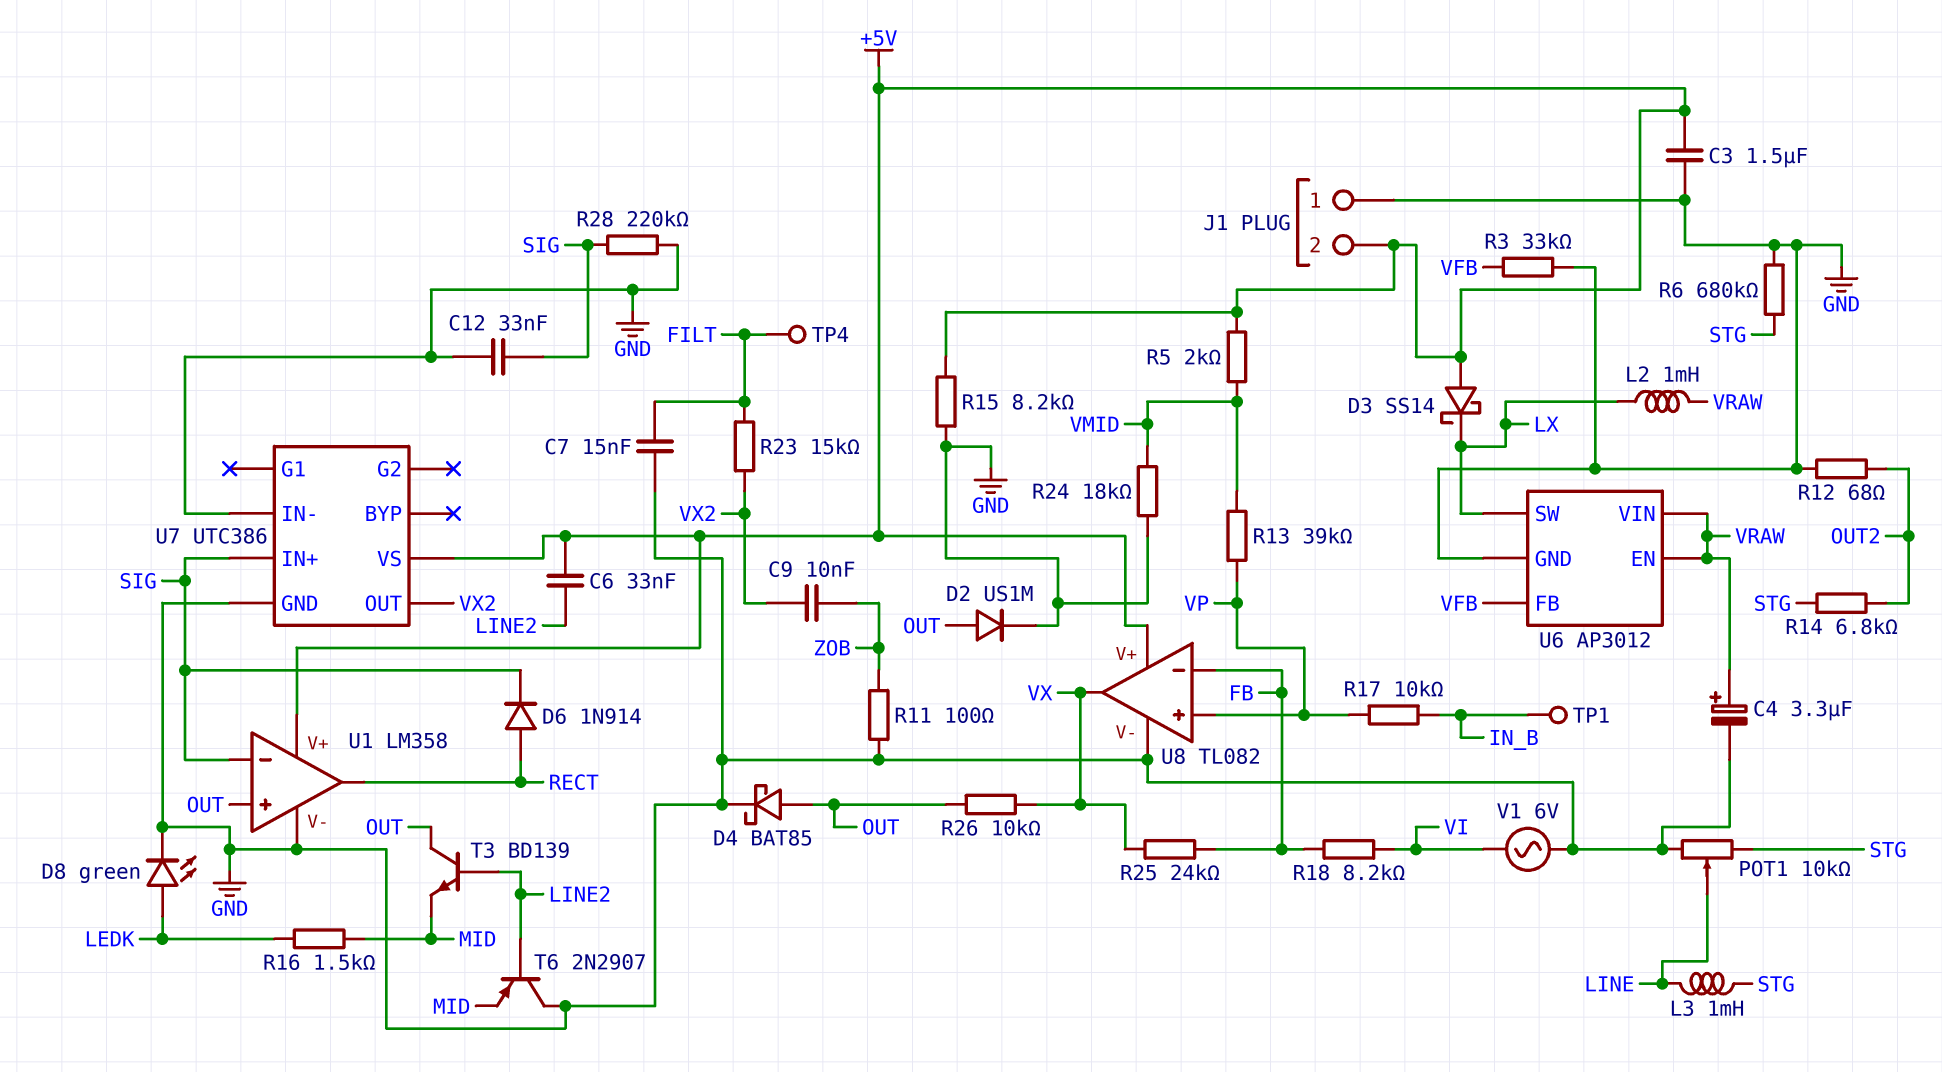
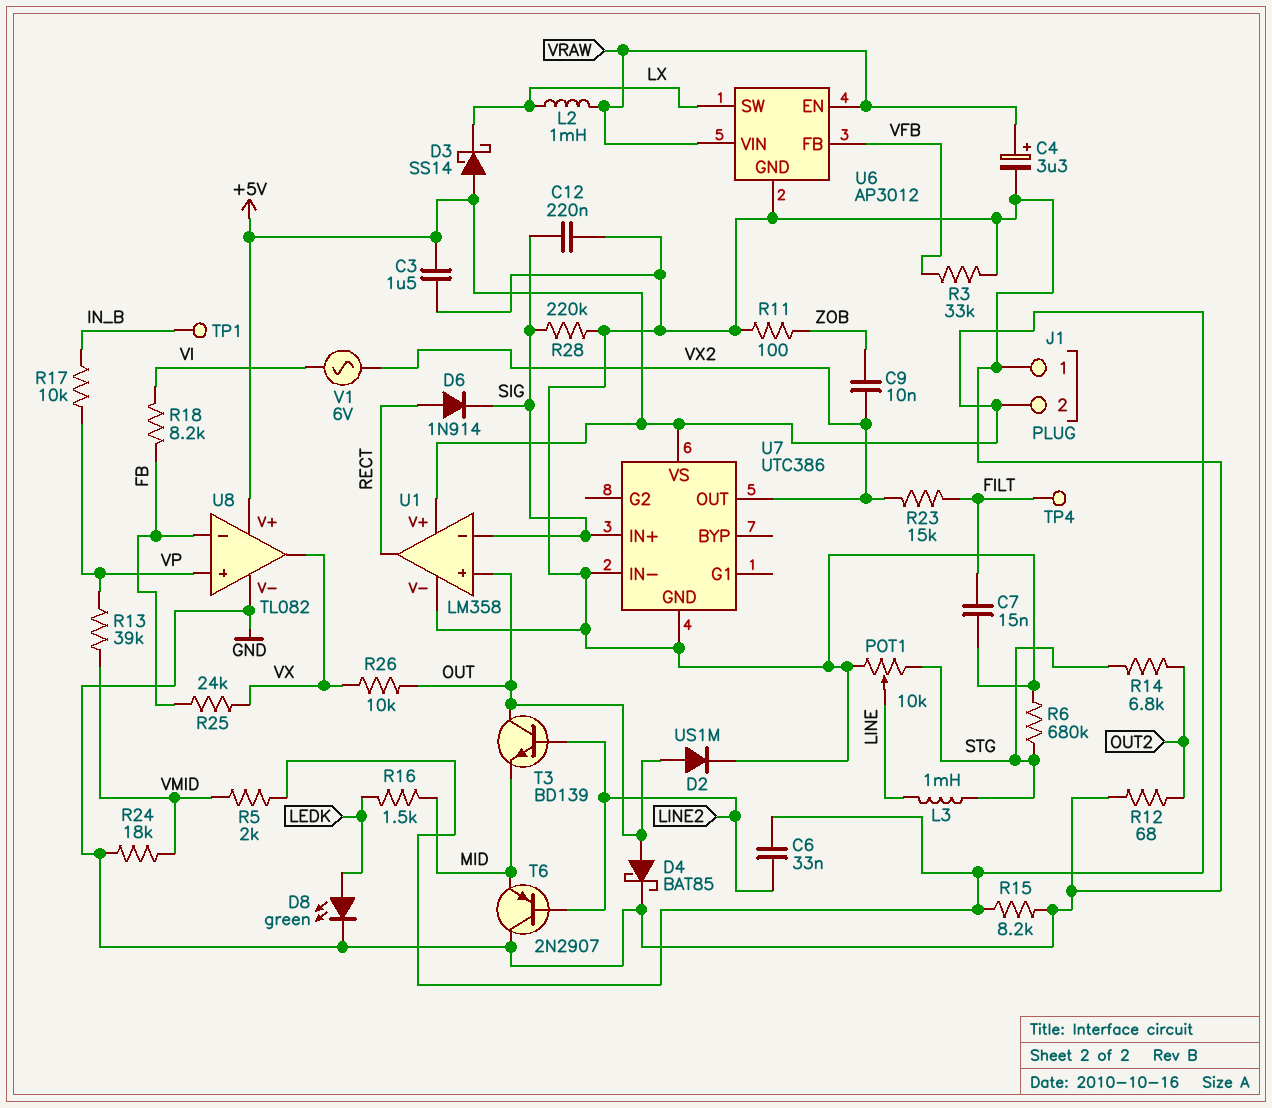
C12: 33nF (GND, SIG) -> 220nF (GND, SIG)
V1: AC 6V (GND, VI) -> AC 6V (VI, VX2)

